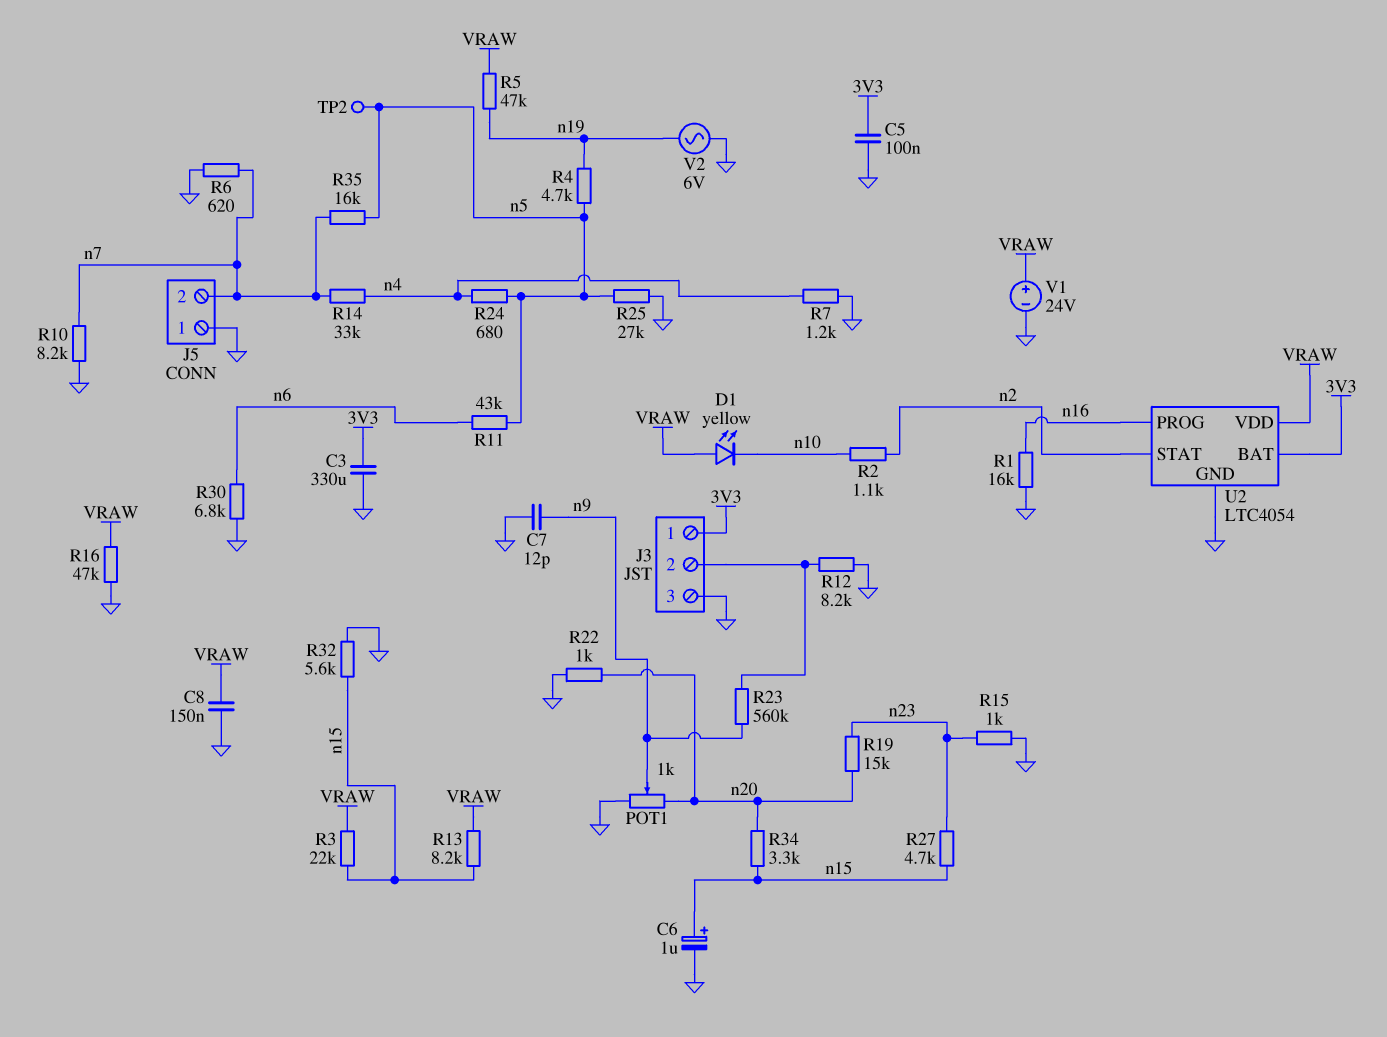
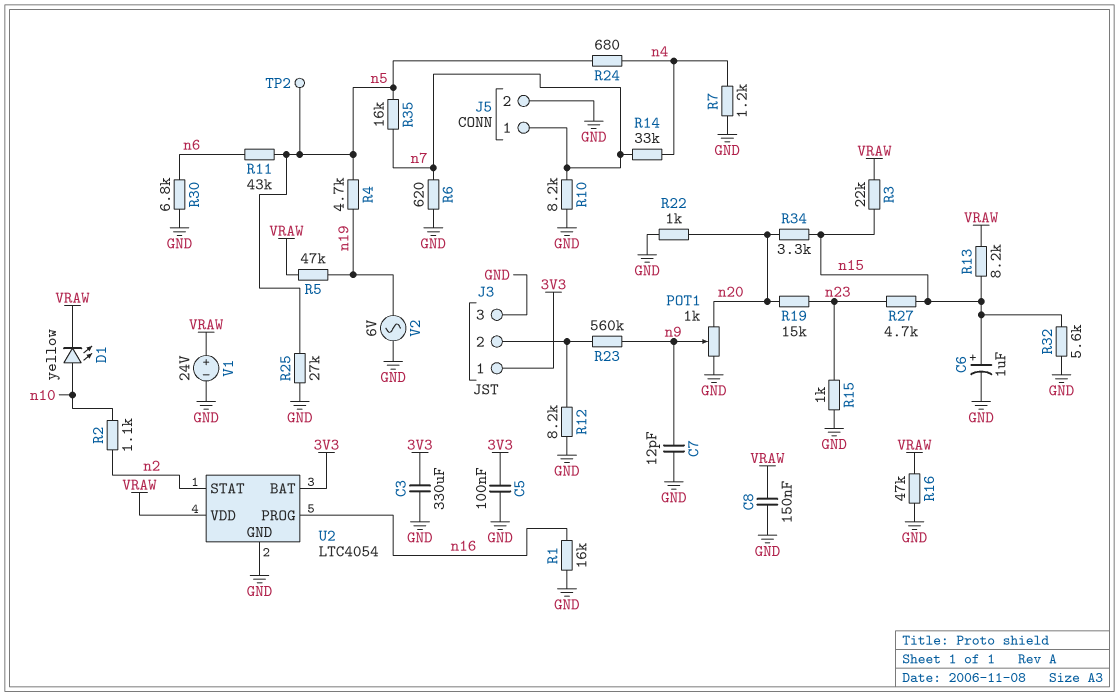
D1: LED yellow (A VRAW, K n10) -> LED yellow (A n10, K VRAW)
J5 pin 1: GND -> n7
J5 pin 2: n7 -> GND

